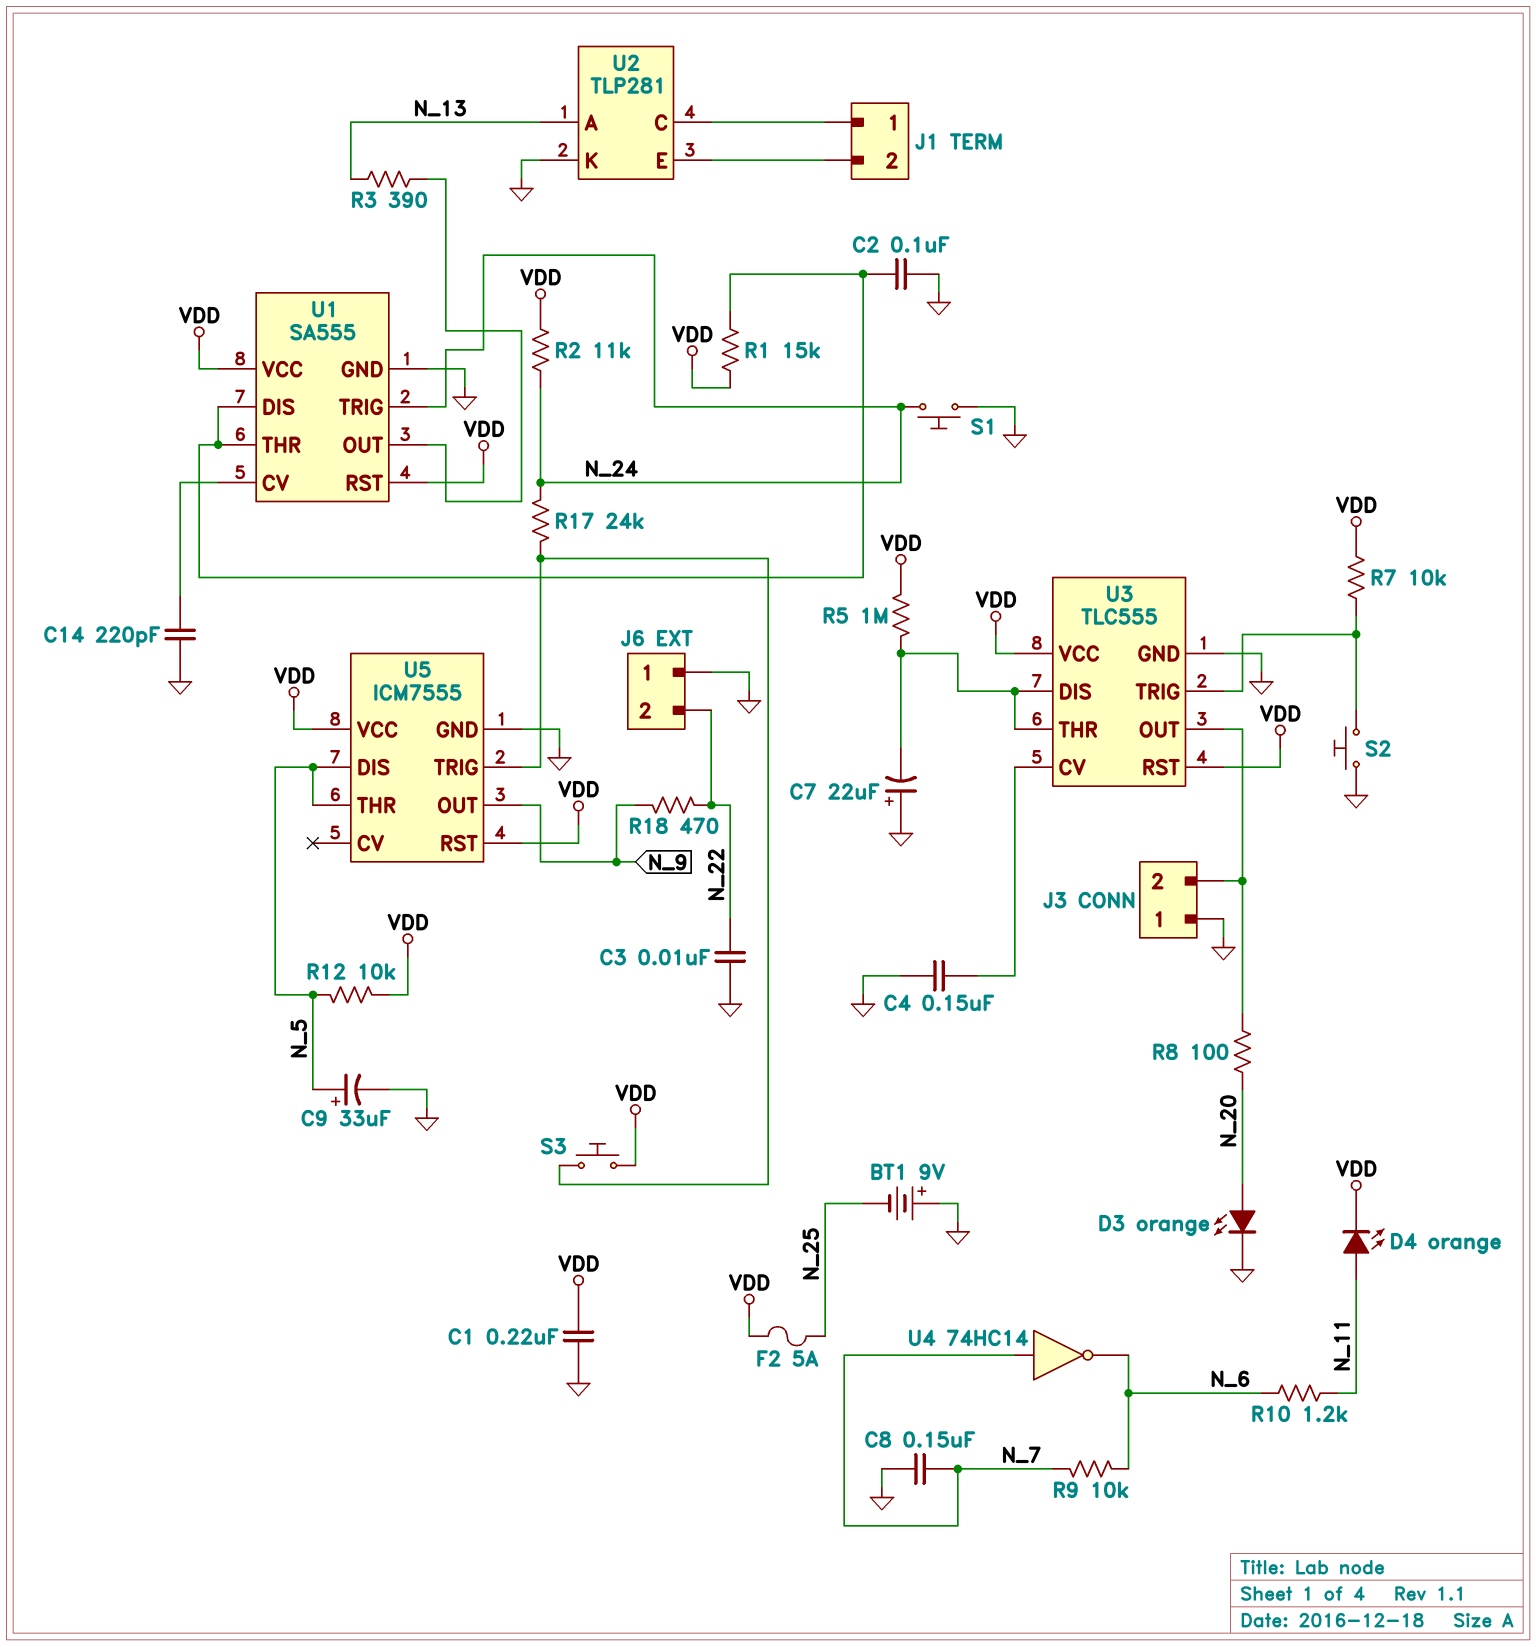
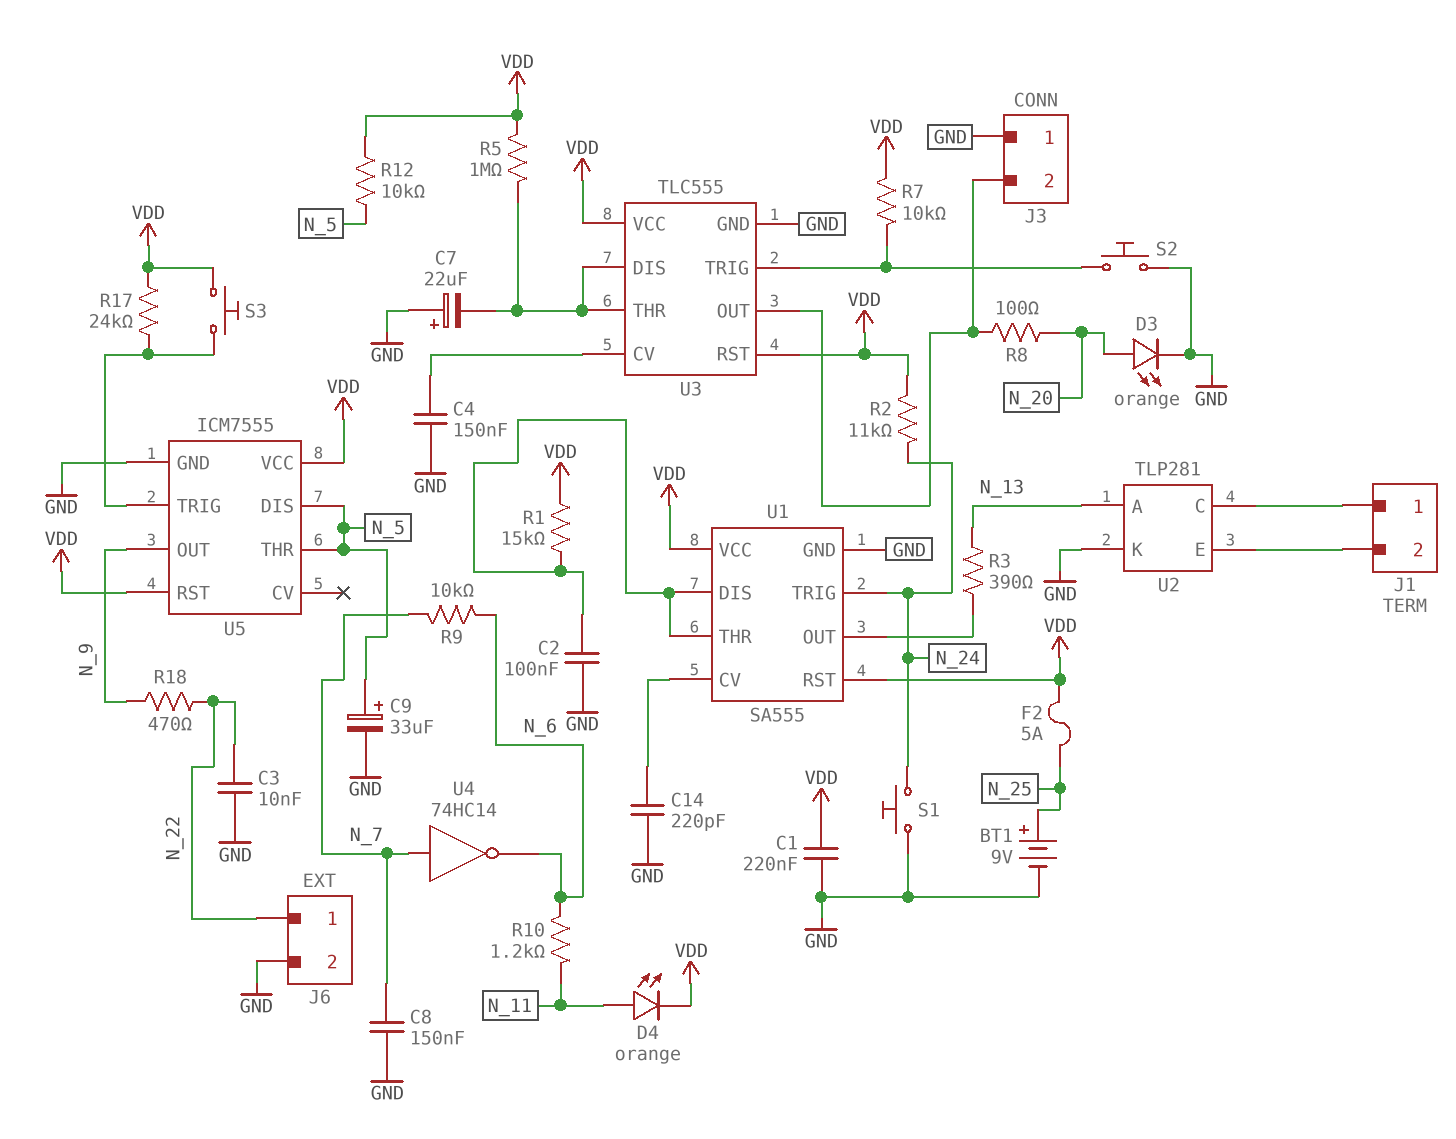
BT1: 9V (plus GND, minus N_25) -> 9V (plus N_25, minus GND)
J6 pin 1: GND -> N_22
J6 pin 2: N_22 -> GND
R17: 24k (N_24, U5/TRIG) -> 24k (U5/TRIG, VDD)

